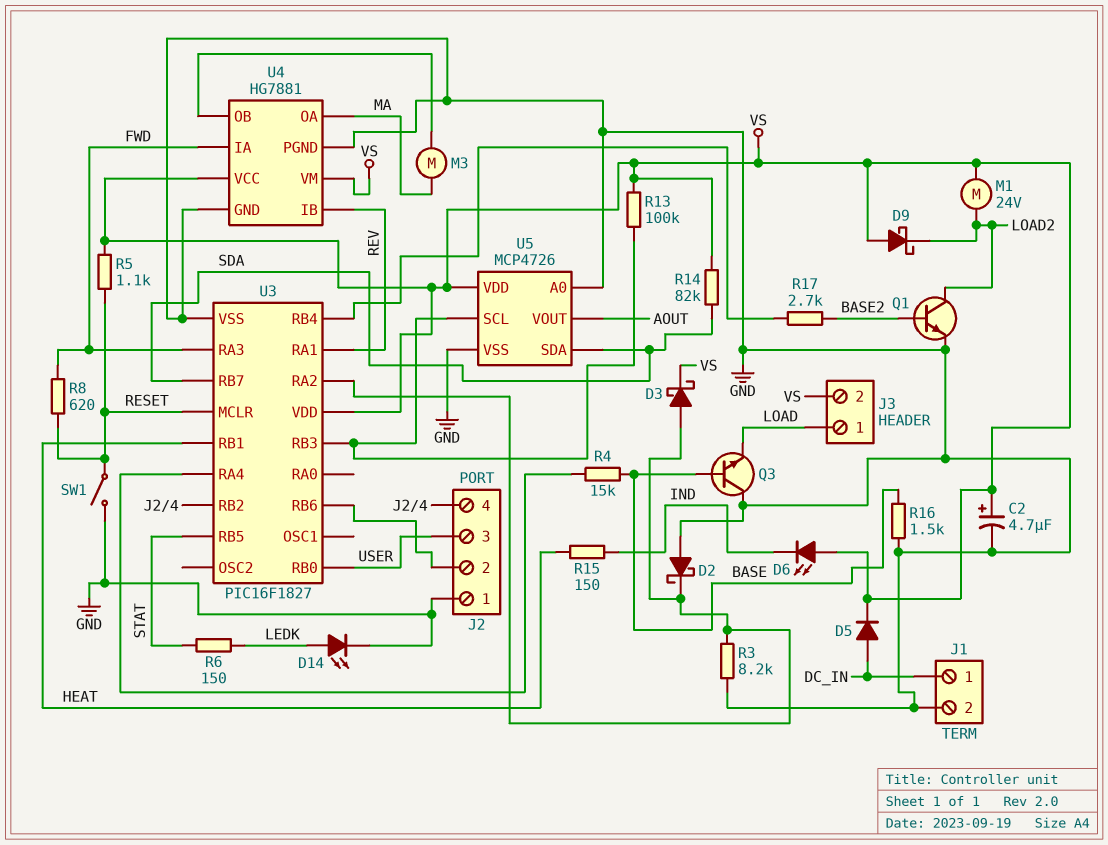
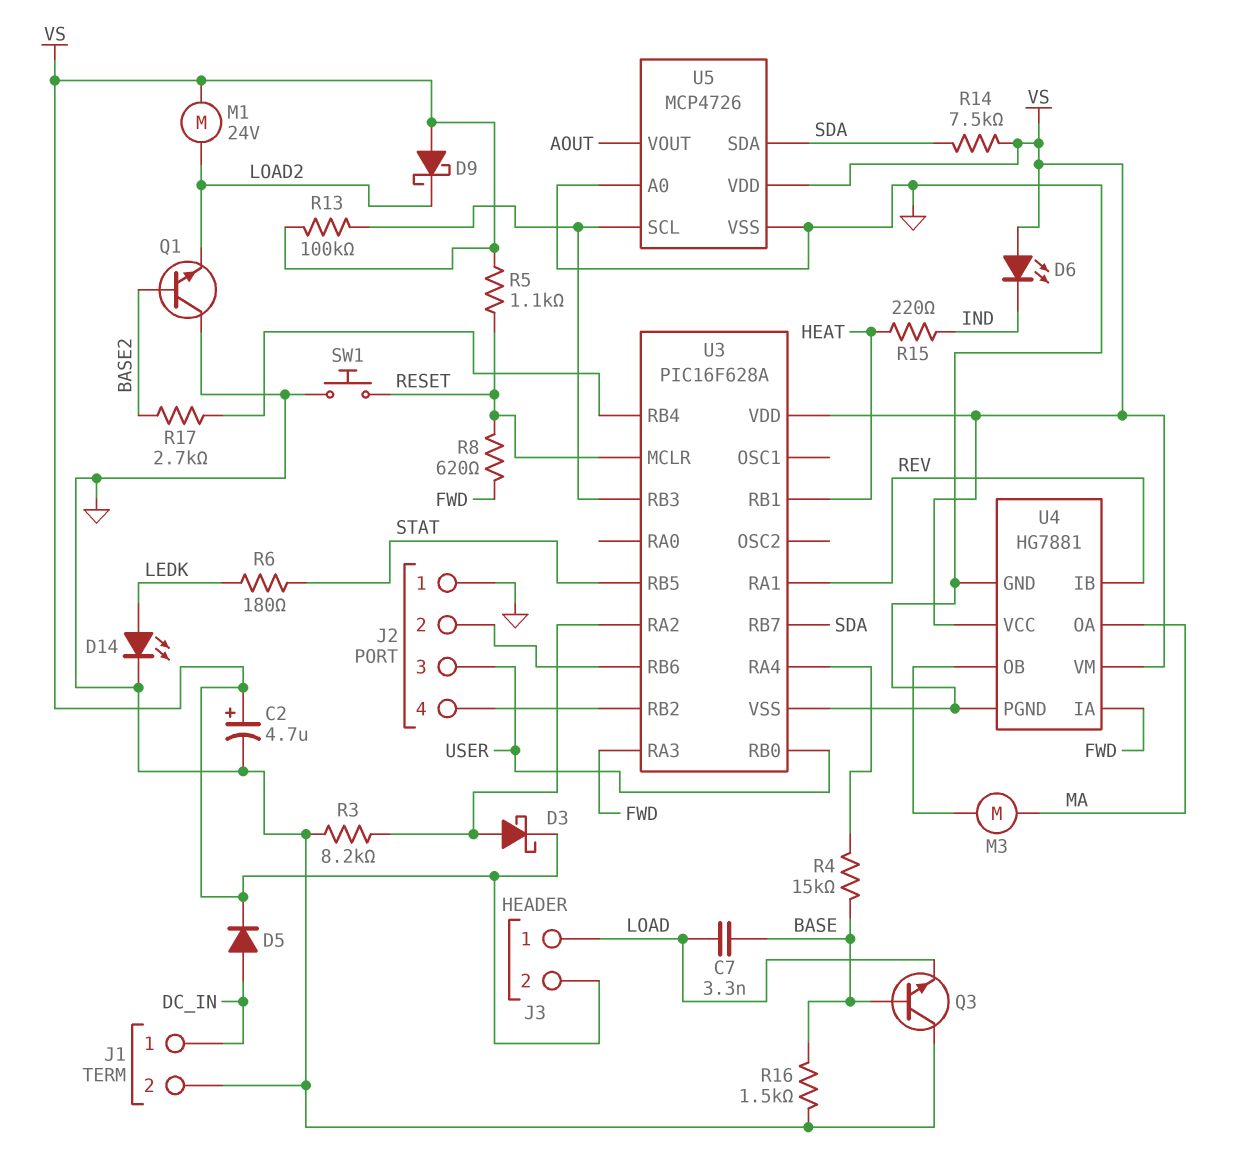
C7: none -> 3.3nF (BASE, LOAD)
D2: schottky (A GND, K U3/RA2) -> none
Q1: NPN (B BASE2, C LOAD2, E GND) -> NPN (B BASE2, C GND, E LOAD2)
R6: 150 (LEDK, STAT) -> 180 (LEDK, STAT)
R14: 82k (SDA, VS) -> 7.5k (SDA, VS)
R15: 150 (HEAT, IND) -> 220 (HEAT, IND)
SW1: switch (GND, RESET) -> button (GND, RESET)
U3: PIC16F1827 -> PIC16F628A

